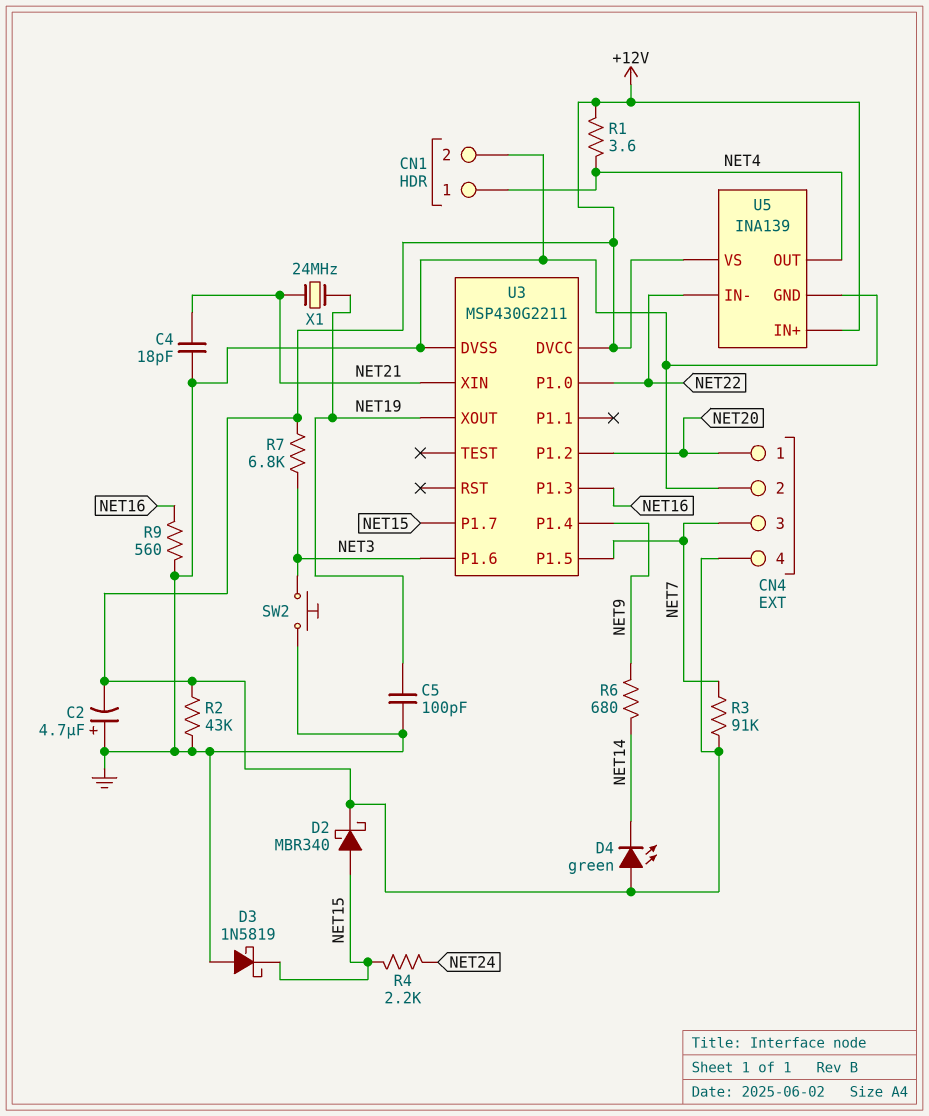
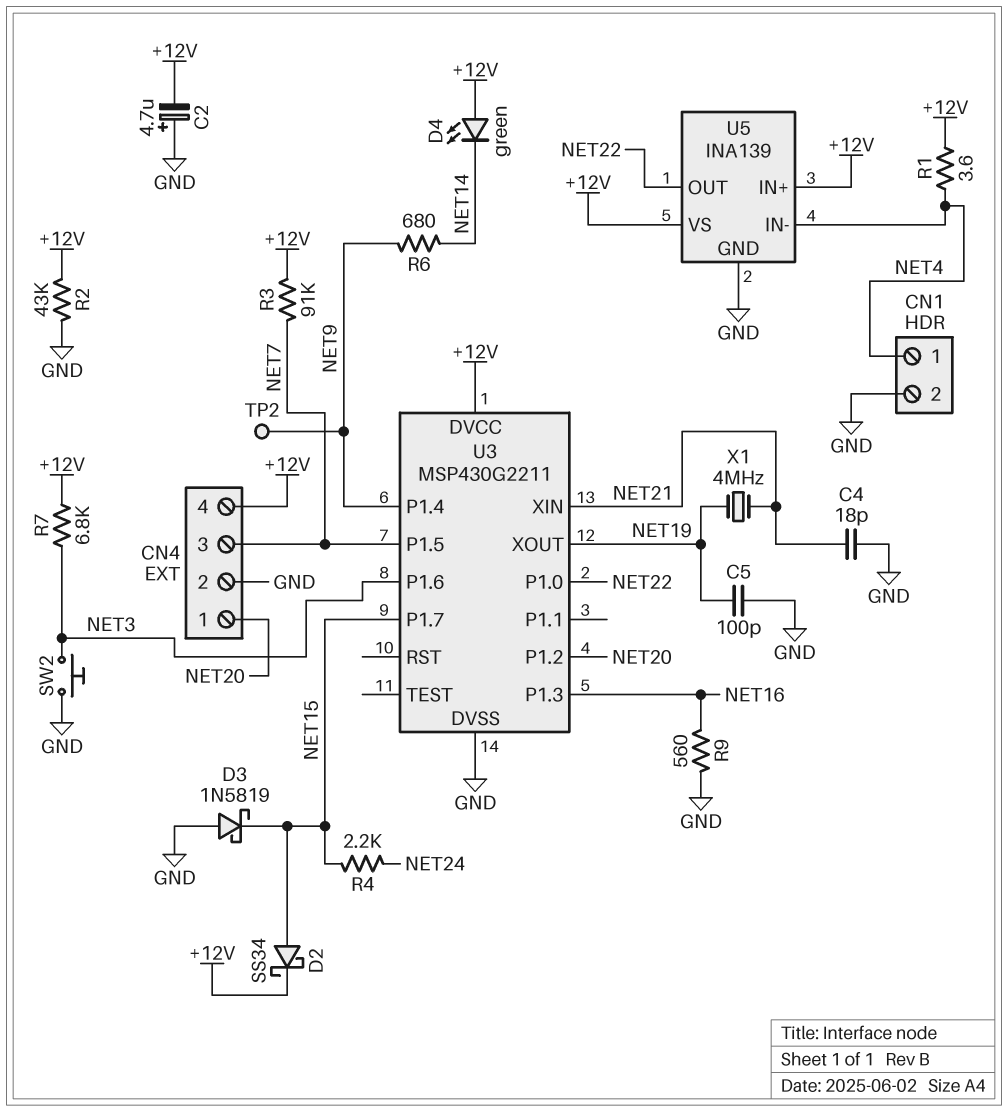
D2: schottky MBR340 (A NET15, K +12V) -> schottky SS34 (A NET15, K +12V)
TP2: none -> test point (NET9)
U5 pin IN-: NET22 -> NET4
U5 pin OUT: NET4 -> NET22
X1: 24MHz (NET19, NET21) -> 4MHz (NET19, NET21)

